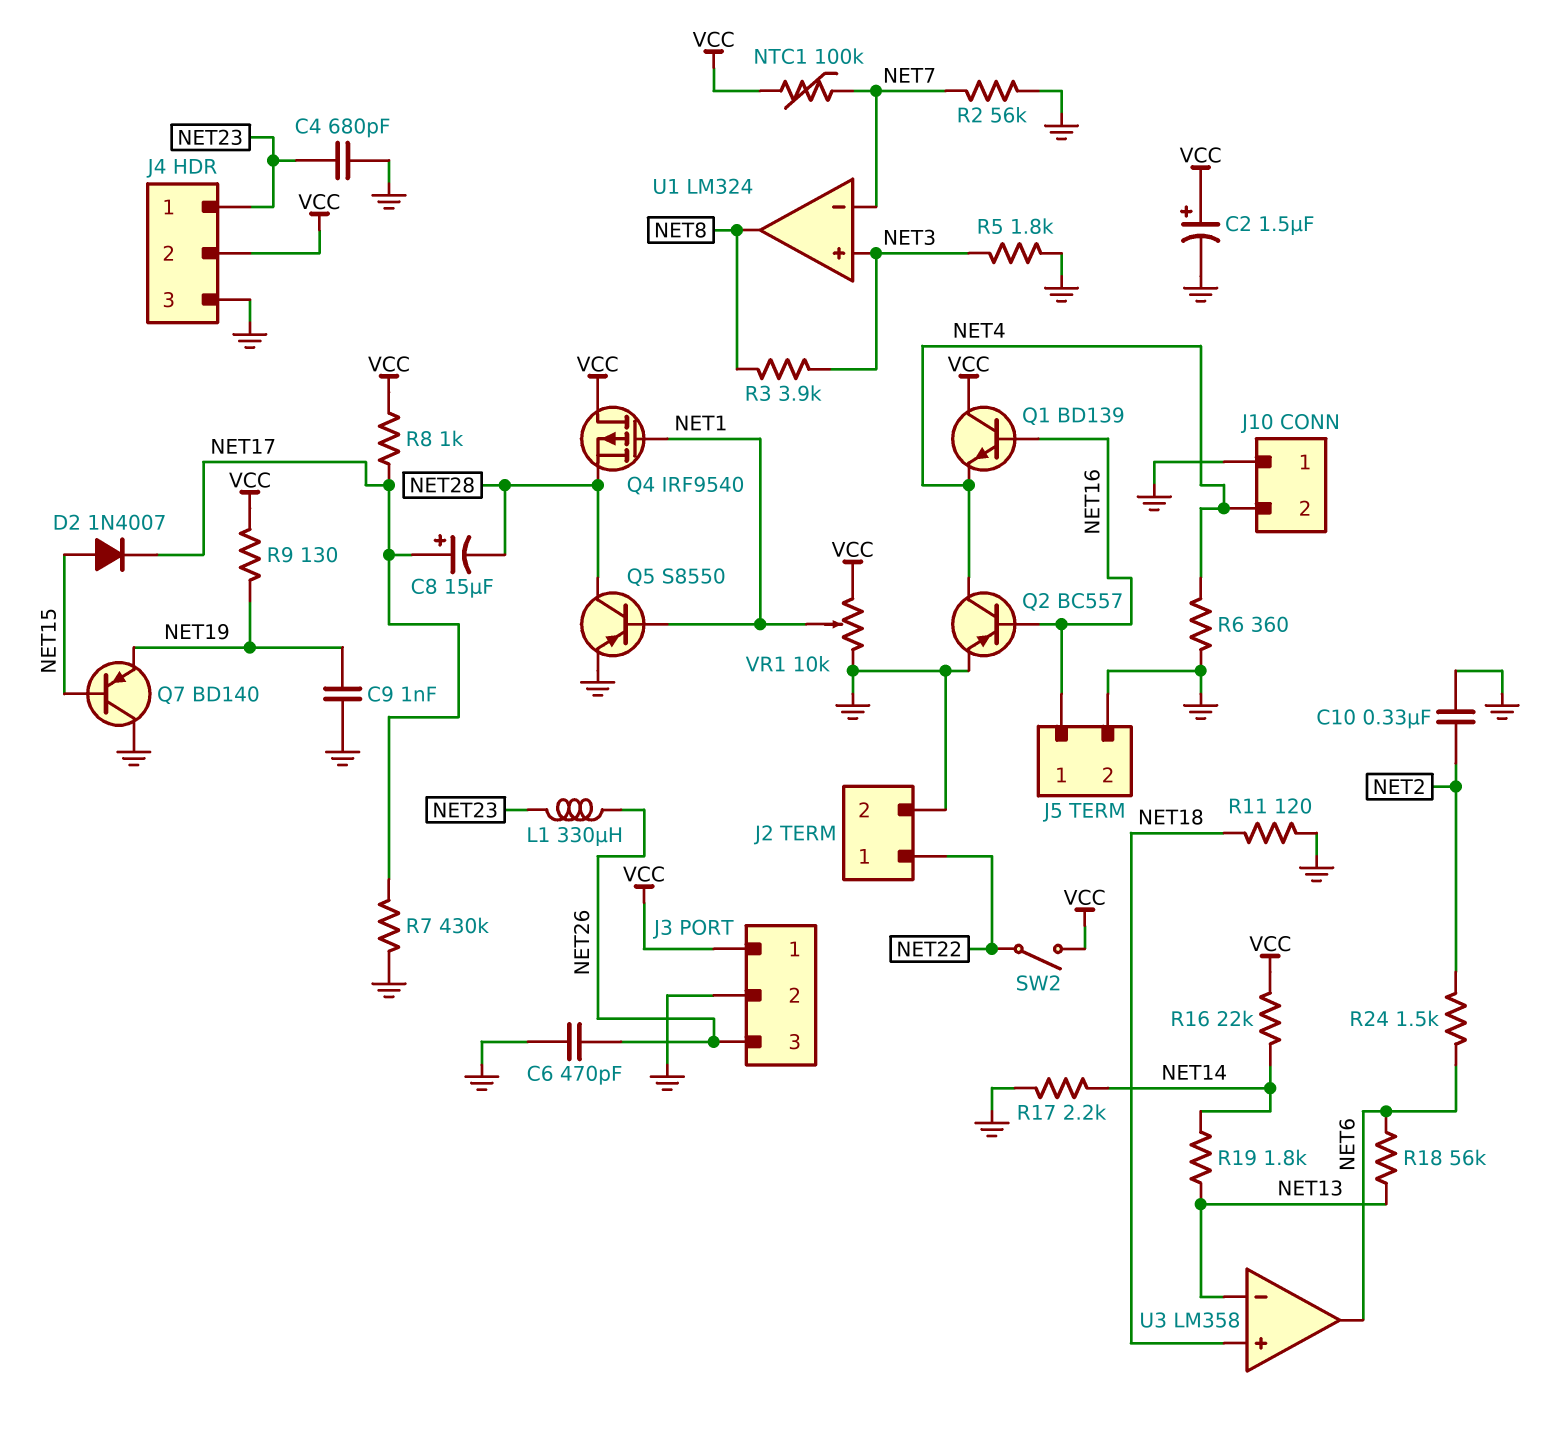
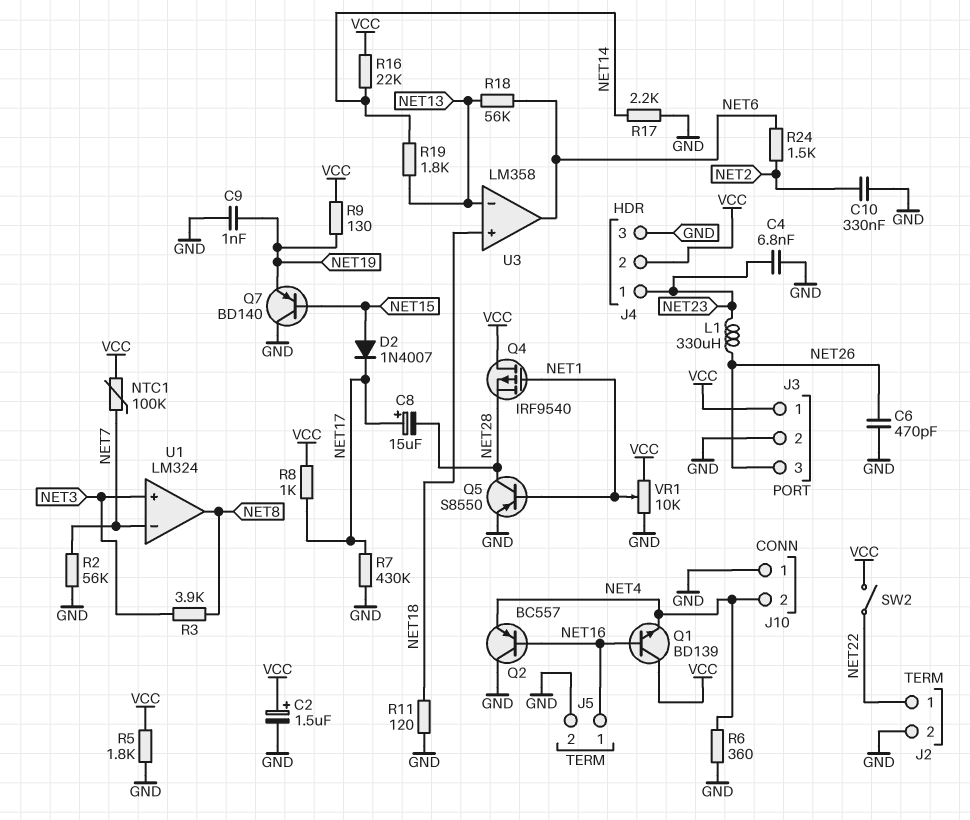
C4: 680pF (GND, NET23) -> 6.8nF (GND, NET23)
Q2: PNP BC557 (B NET16, C NET4, E GND) -> PNP BC557 (B NET16, C GND, E NET4)
R5: 1.8k (GND, NET3) -> 1.8k (GND, VCC)

